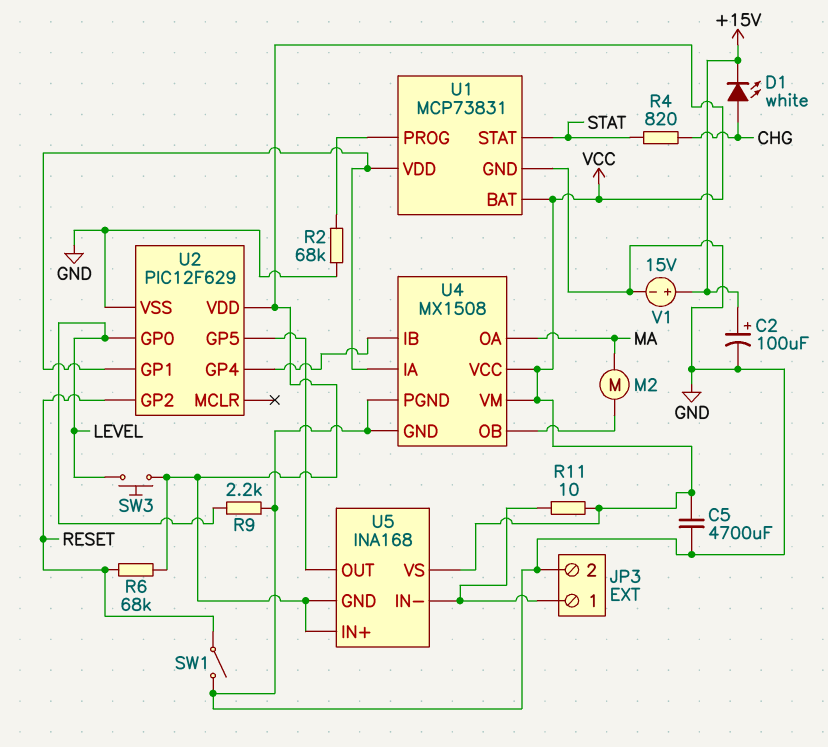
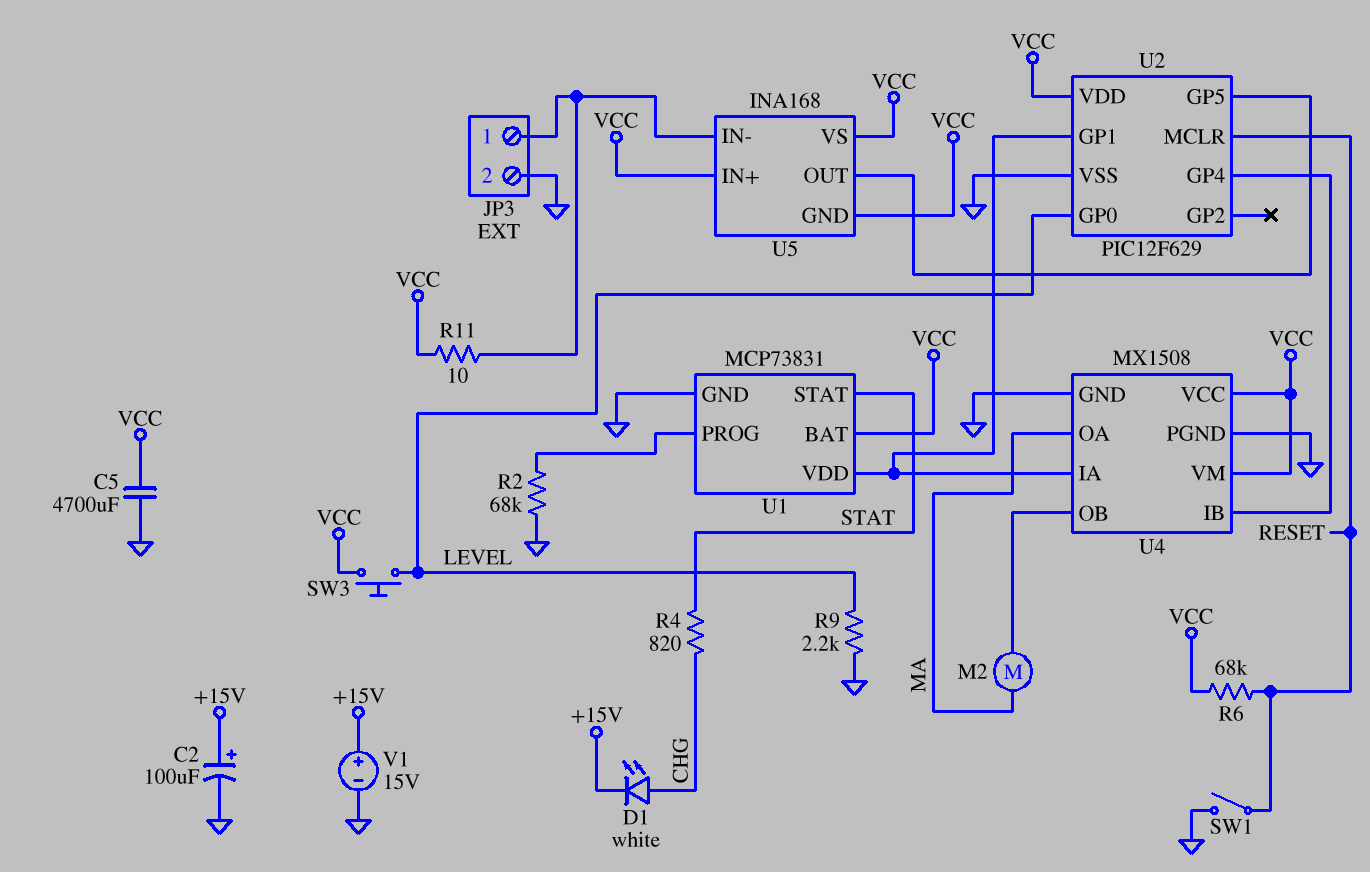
U2 pin GP2: RESET -> none
U2 pin MCLR: none -> RESET

